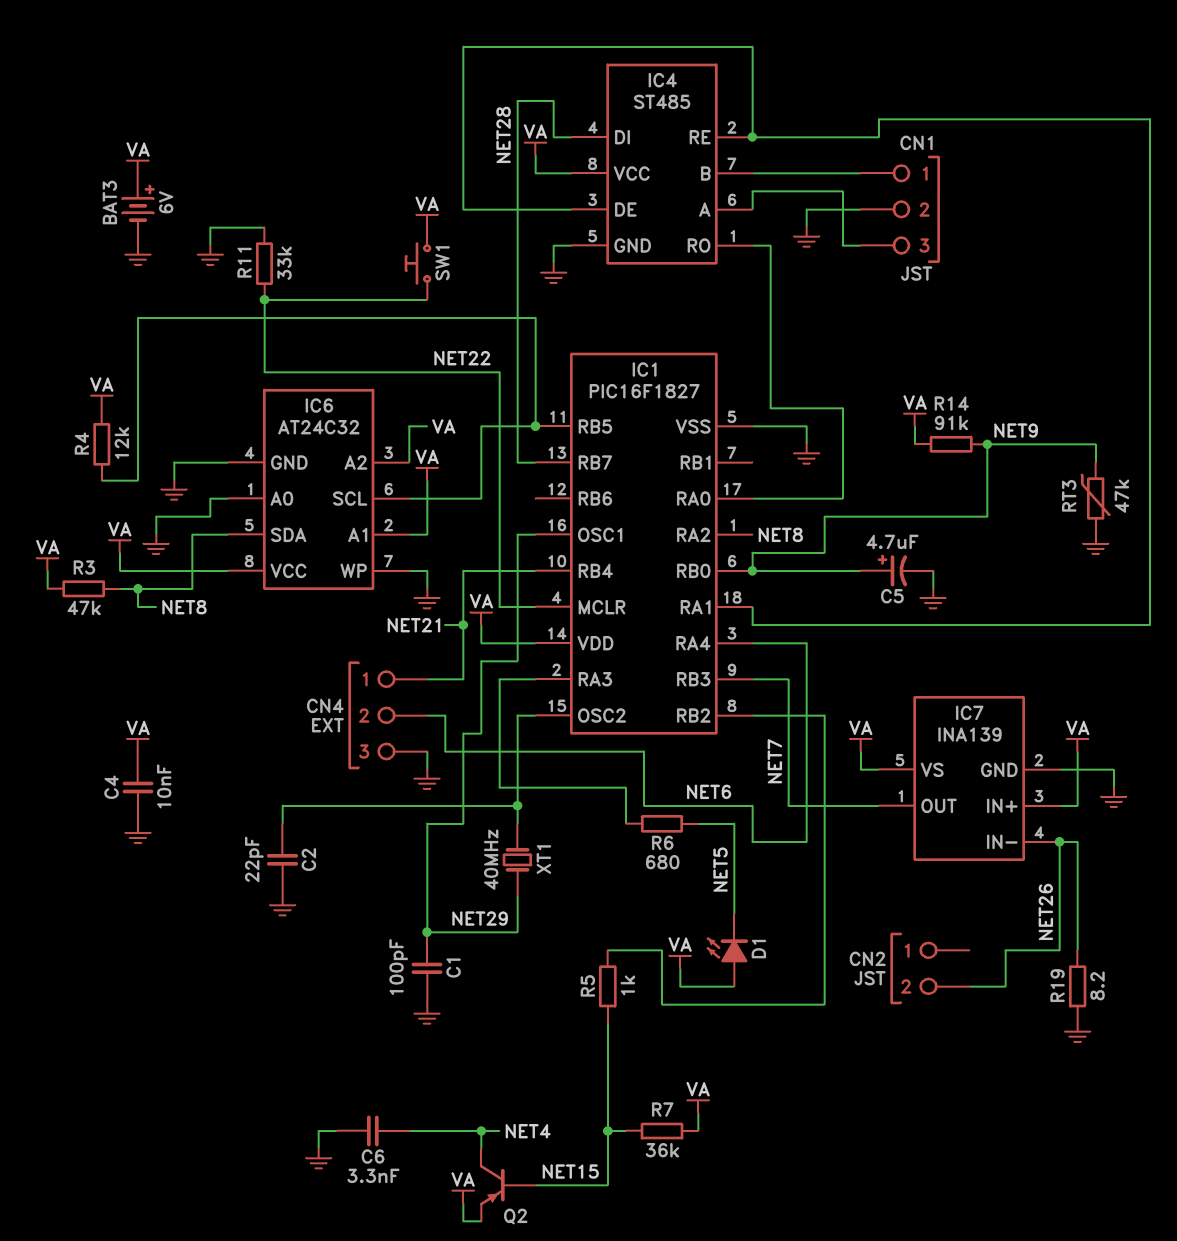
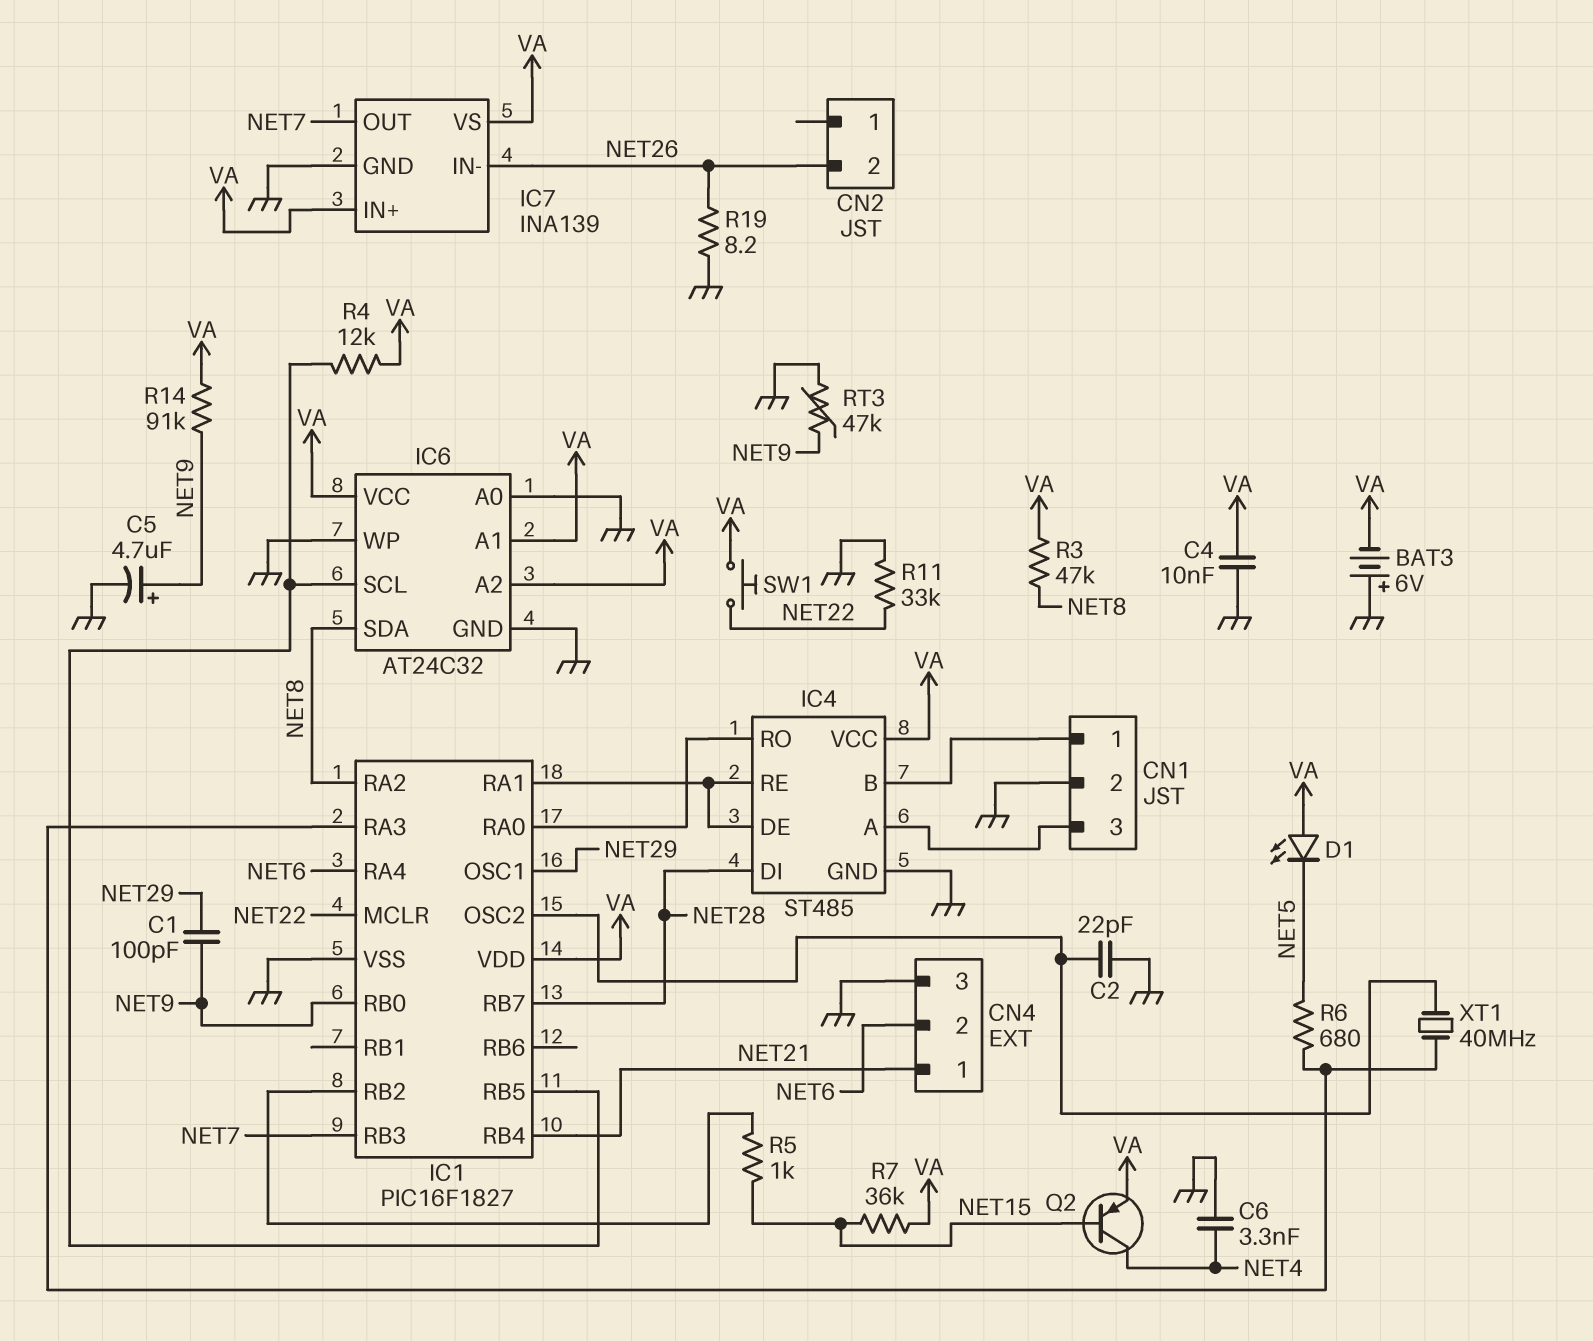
BAT3: 6V (plus VA, minus GND) -> 6V (plus GND, minus VA)
C1: 100pF (GND, NET29) -> 100pF (NET9, NET29)
XT1: 40MHz (IC1/OSC2, NET29) -> 40MHz (IC1/OSC2, IC1/RA3)

